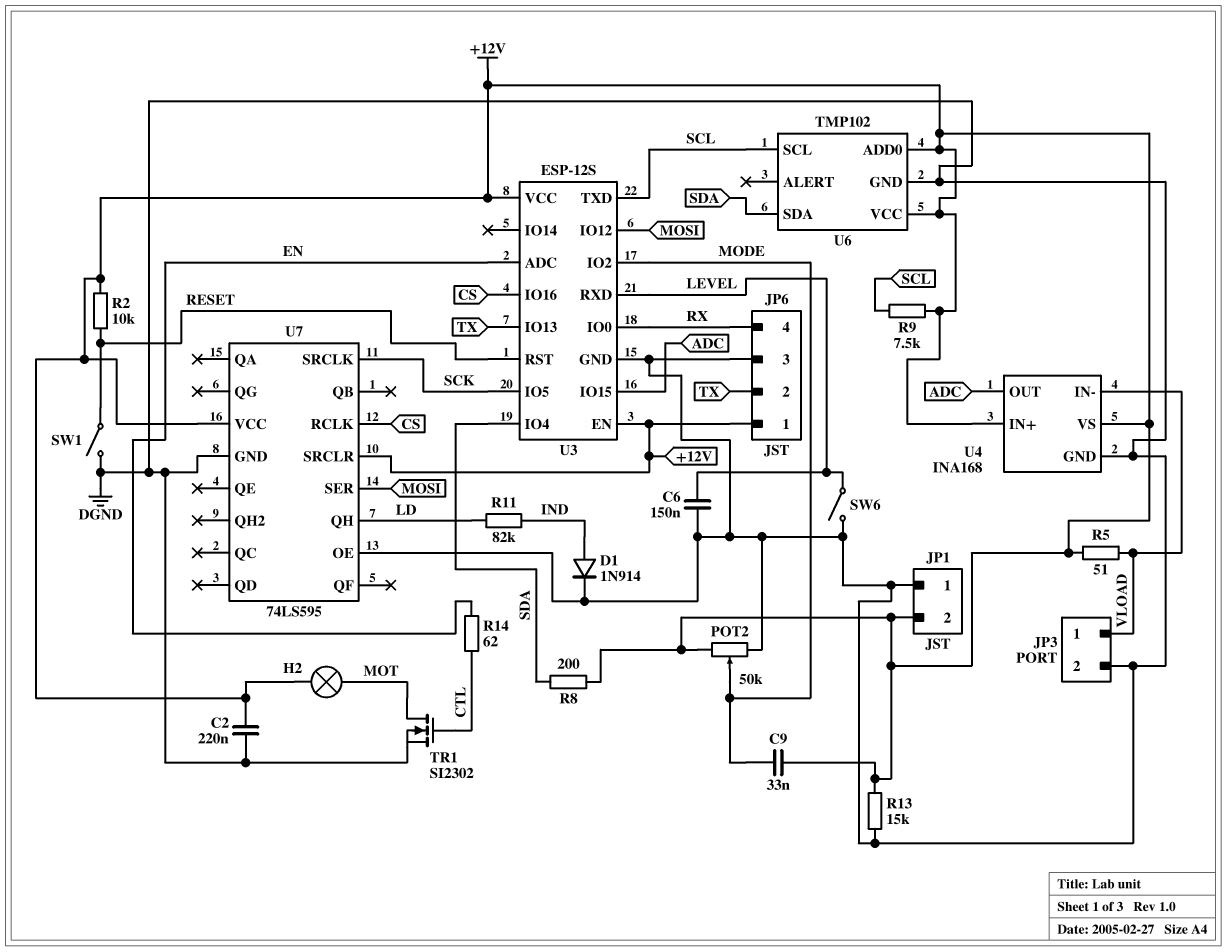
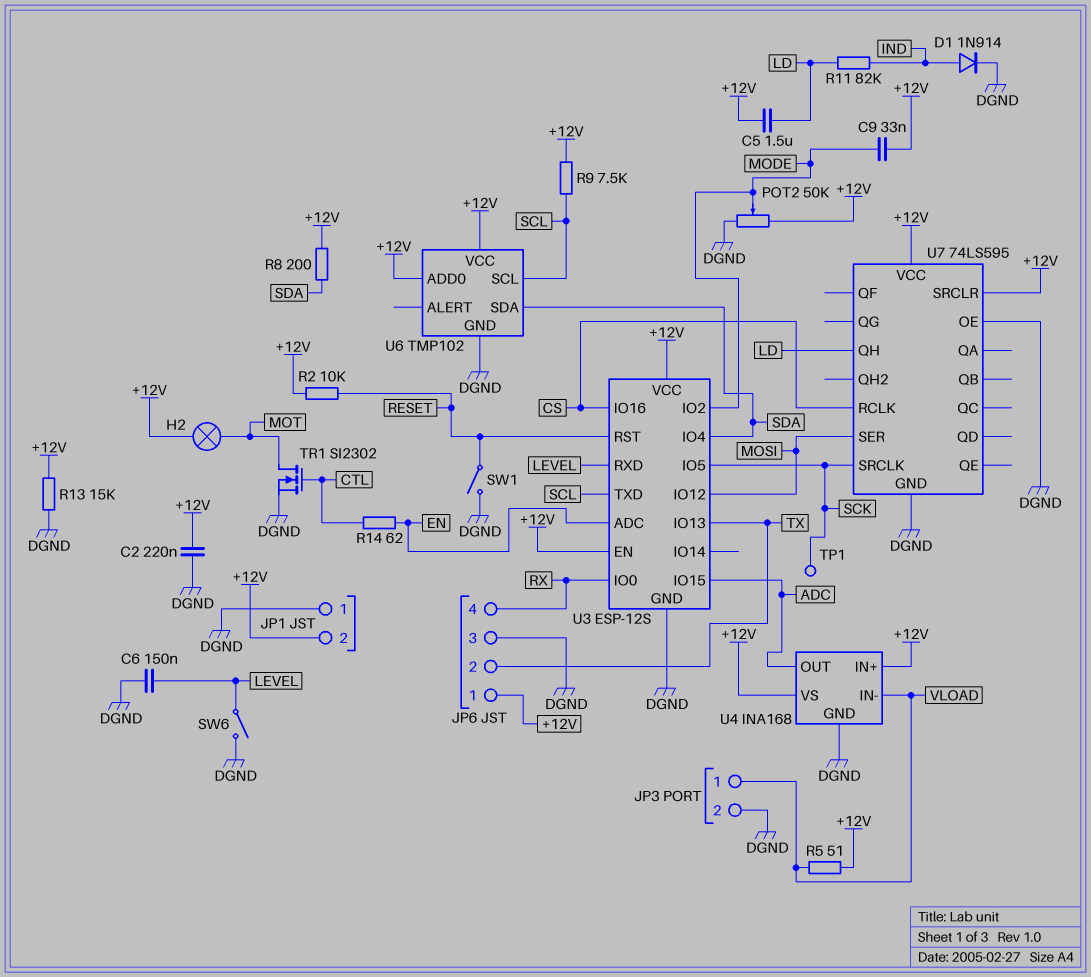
C5: none -> 1.5uF (+12V, LD)
TP1: none -> test point (SCK)

